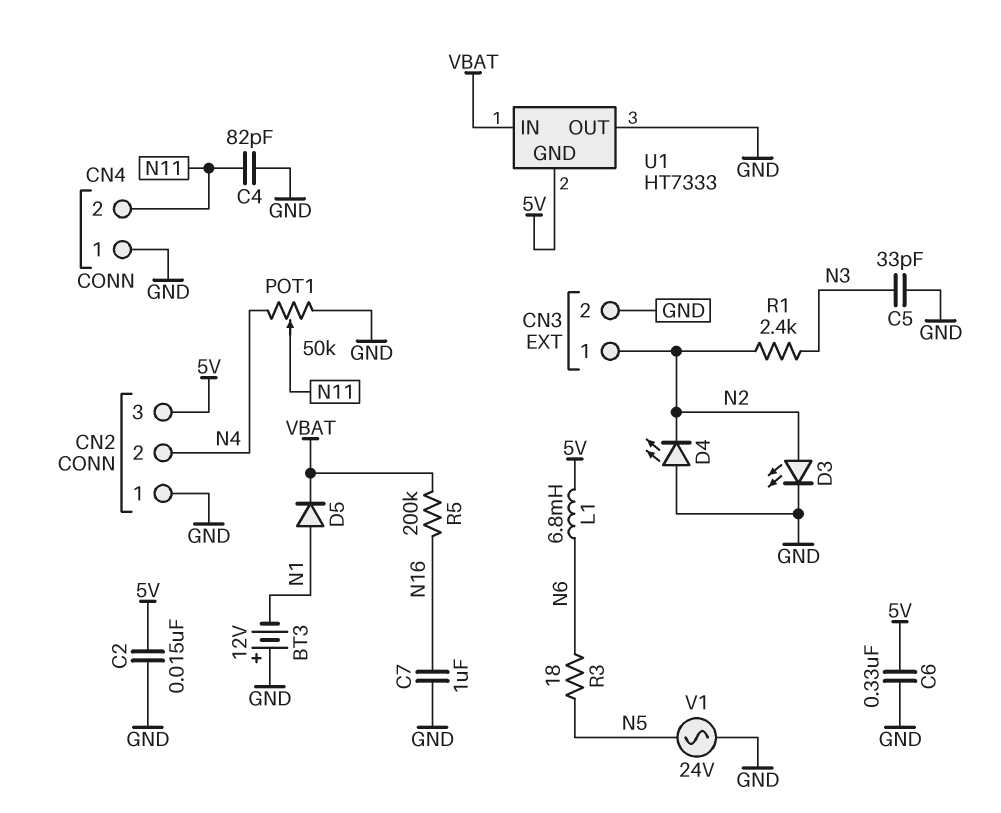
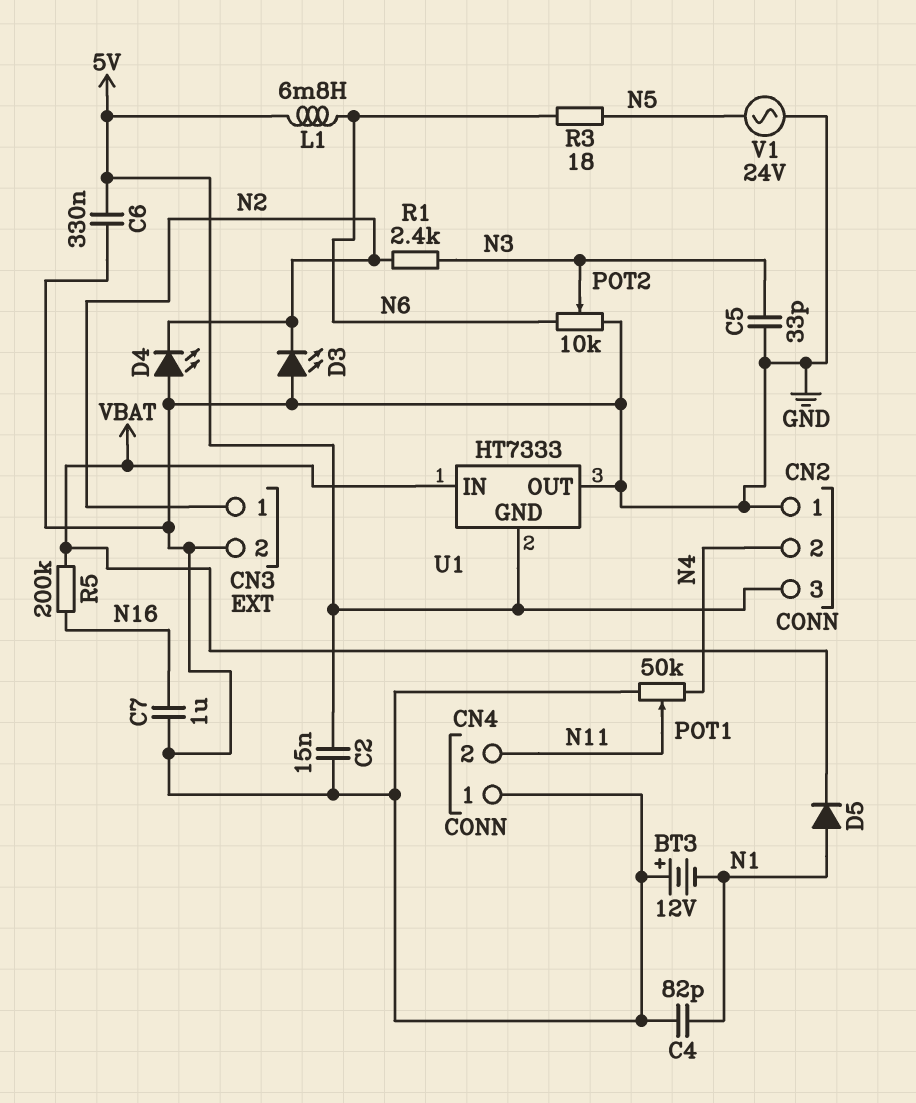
C4: 82pF (GND, N11) -> 82pF (GND, N1)
D3: LED (A N2, K GND) -> LED (A GND, K N2)
POT2: none -> 10k (GND, N6, wiper N3)

